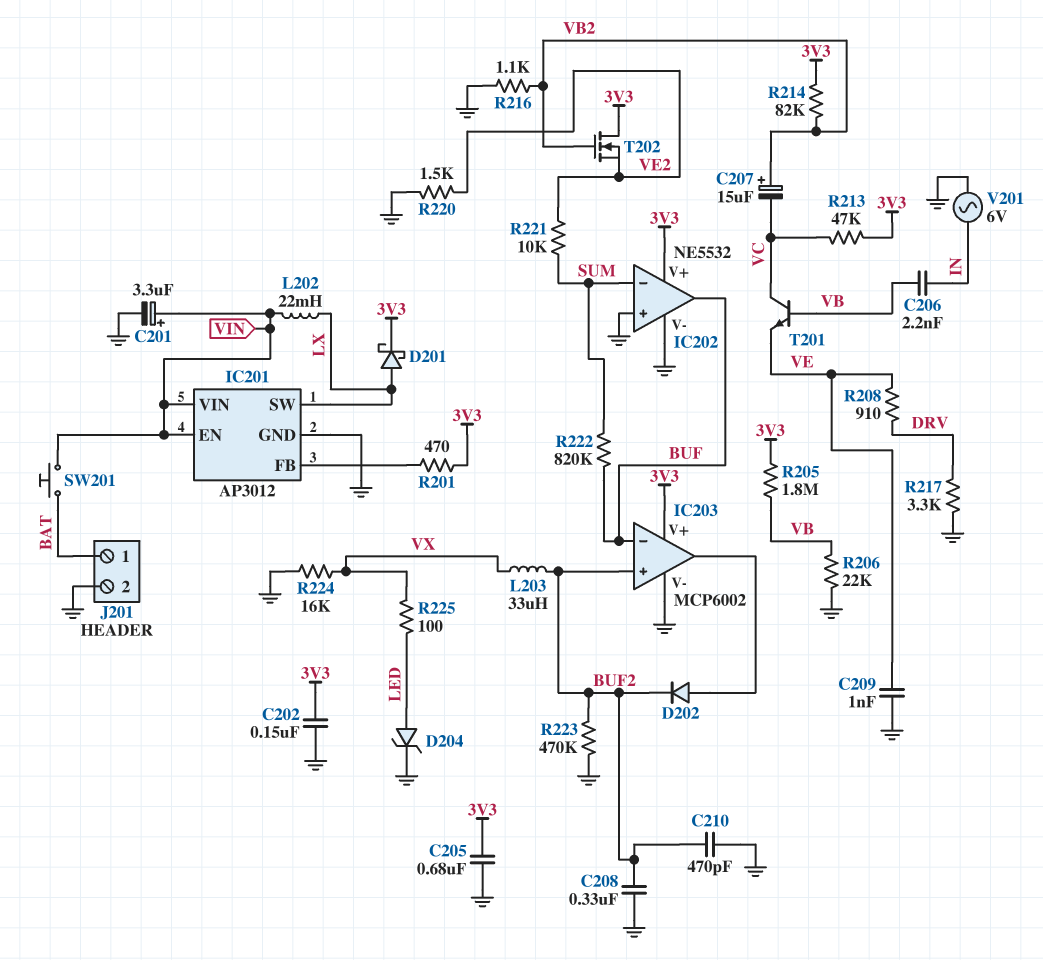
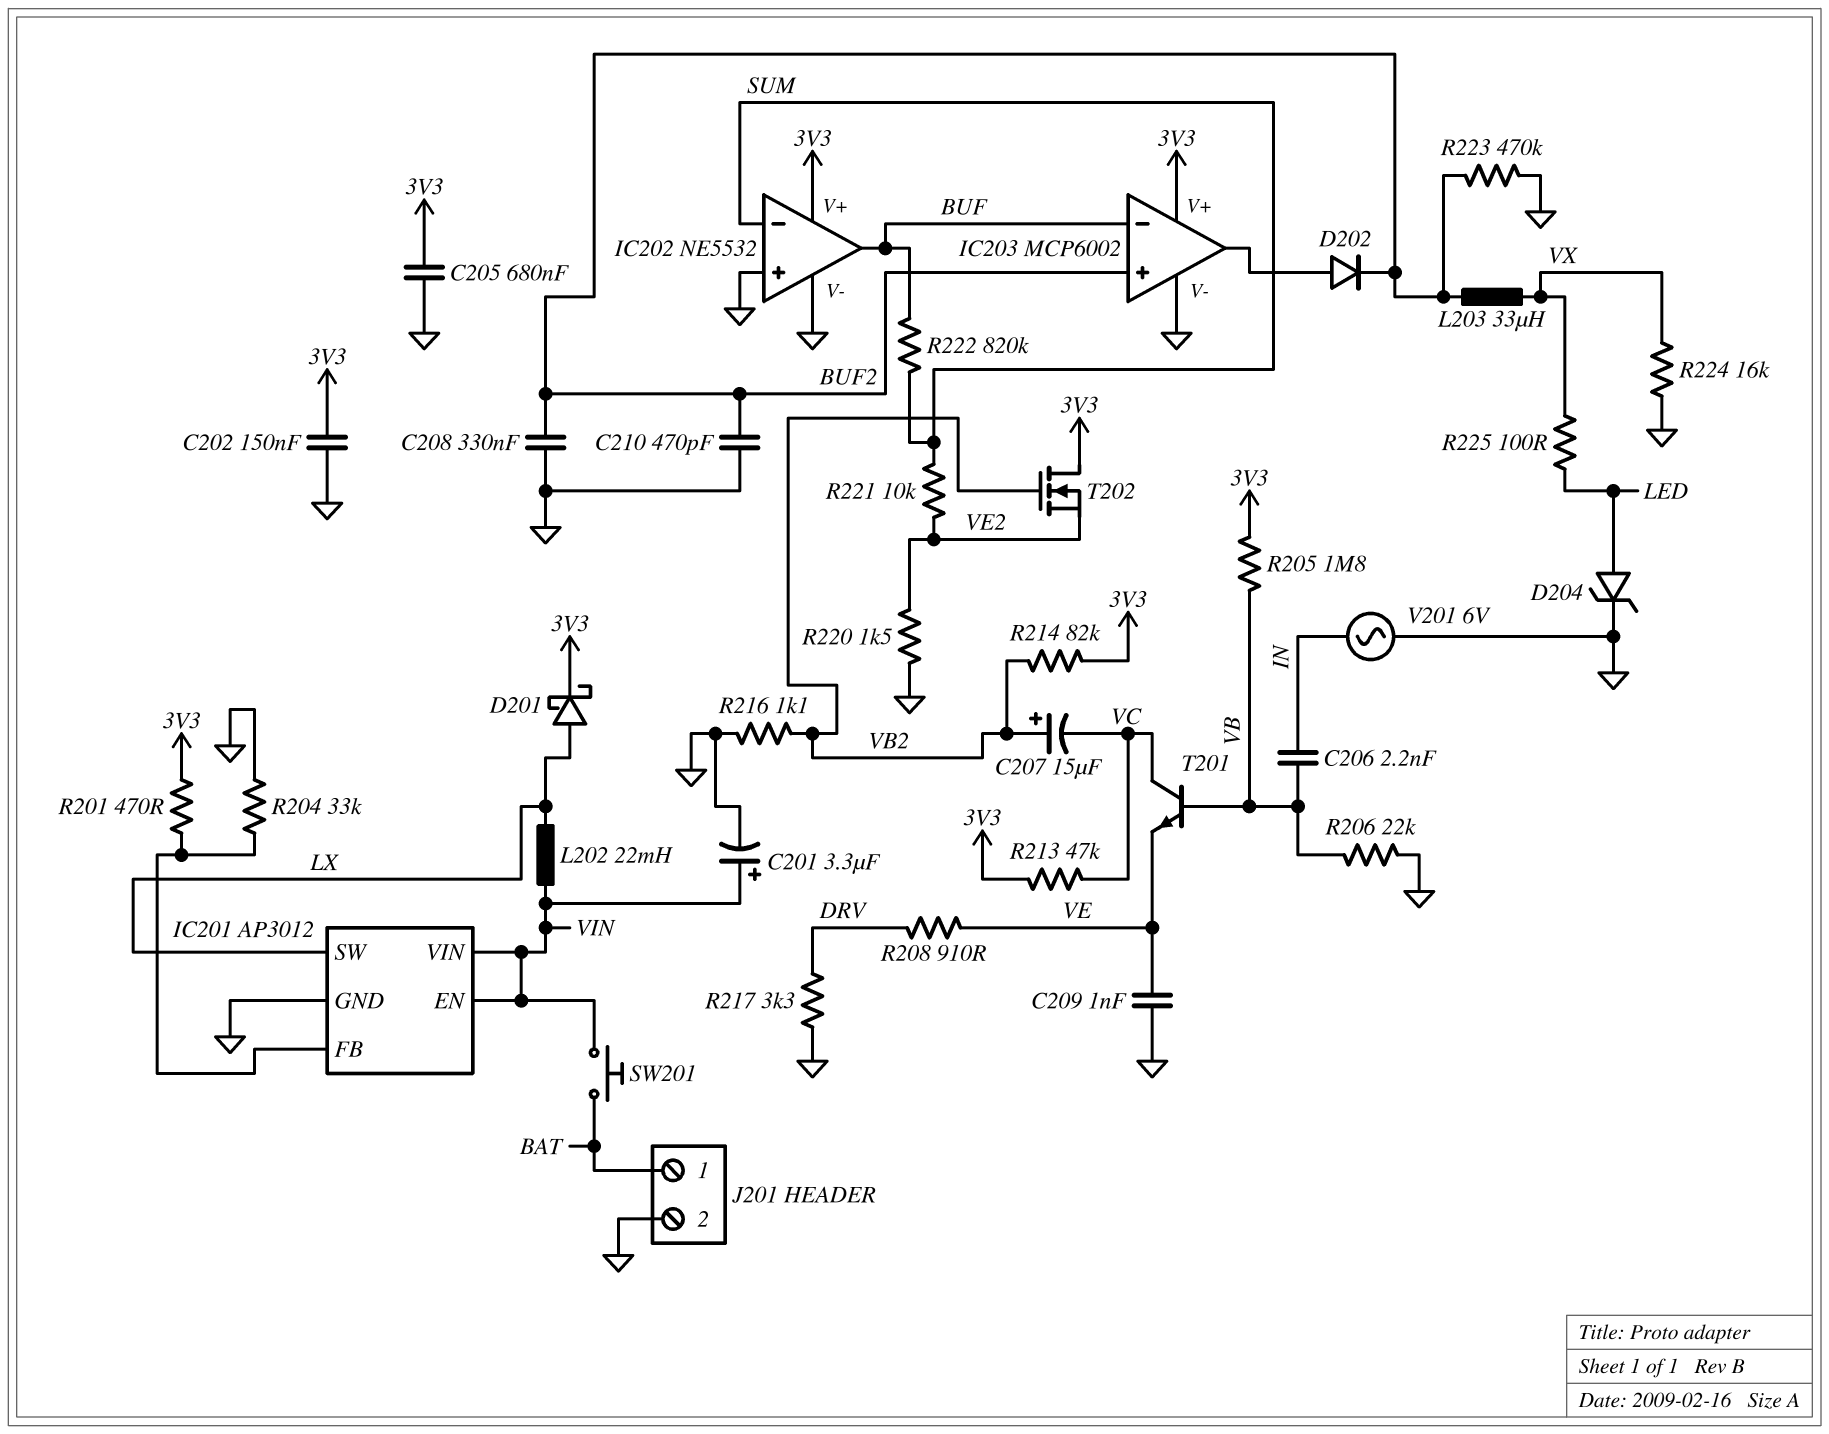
R204: none -> 33k (GND, IC201/FB)

